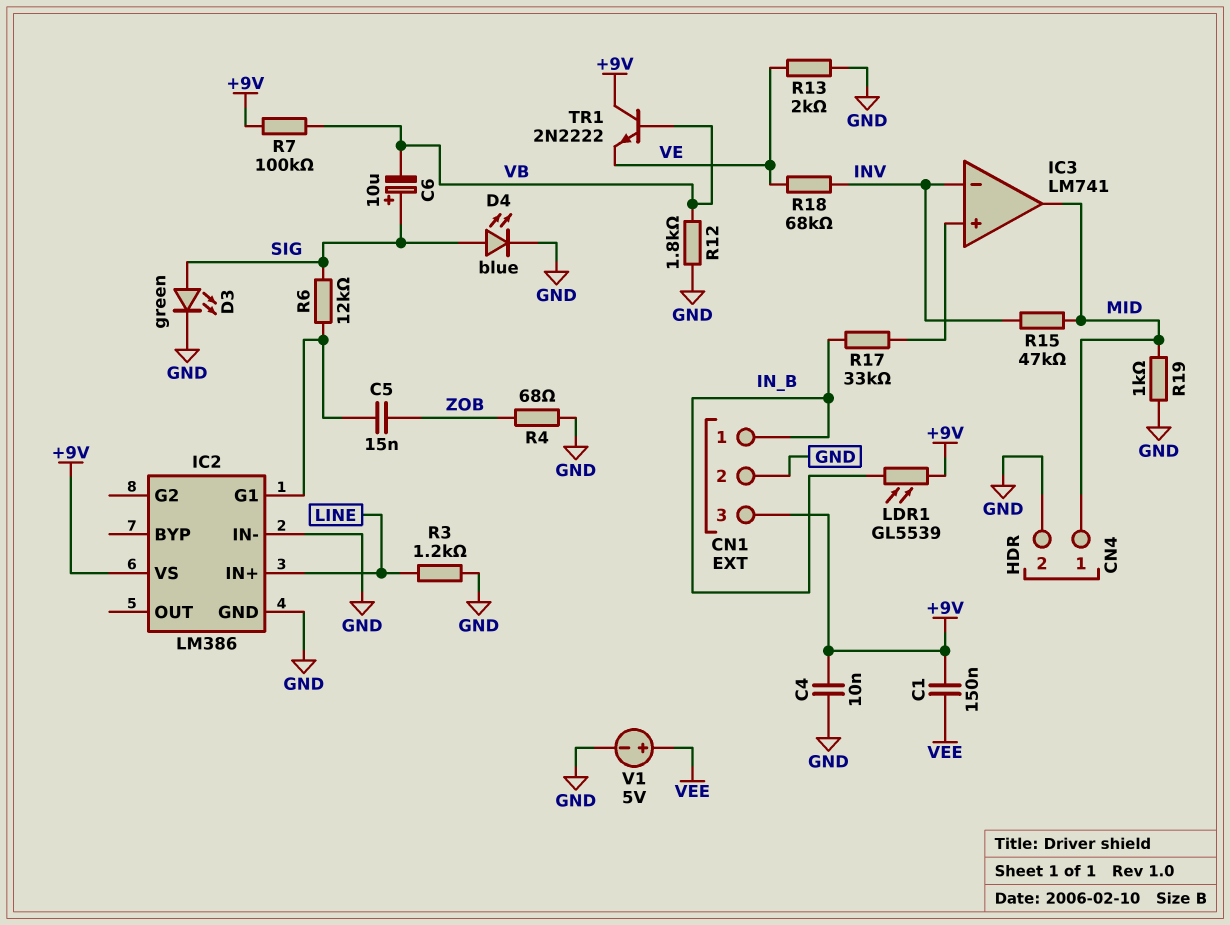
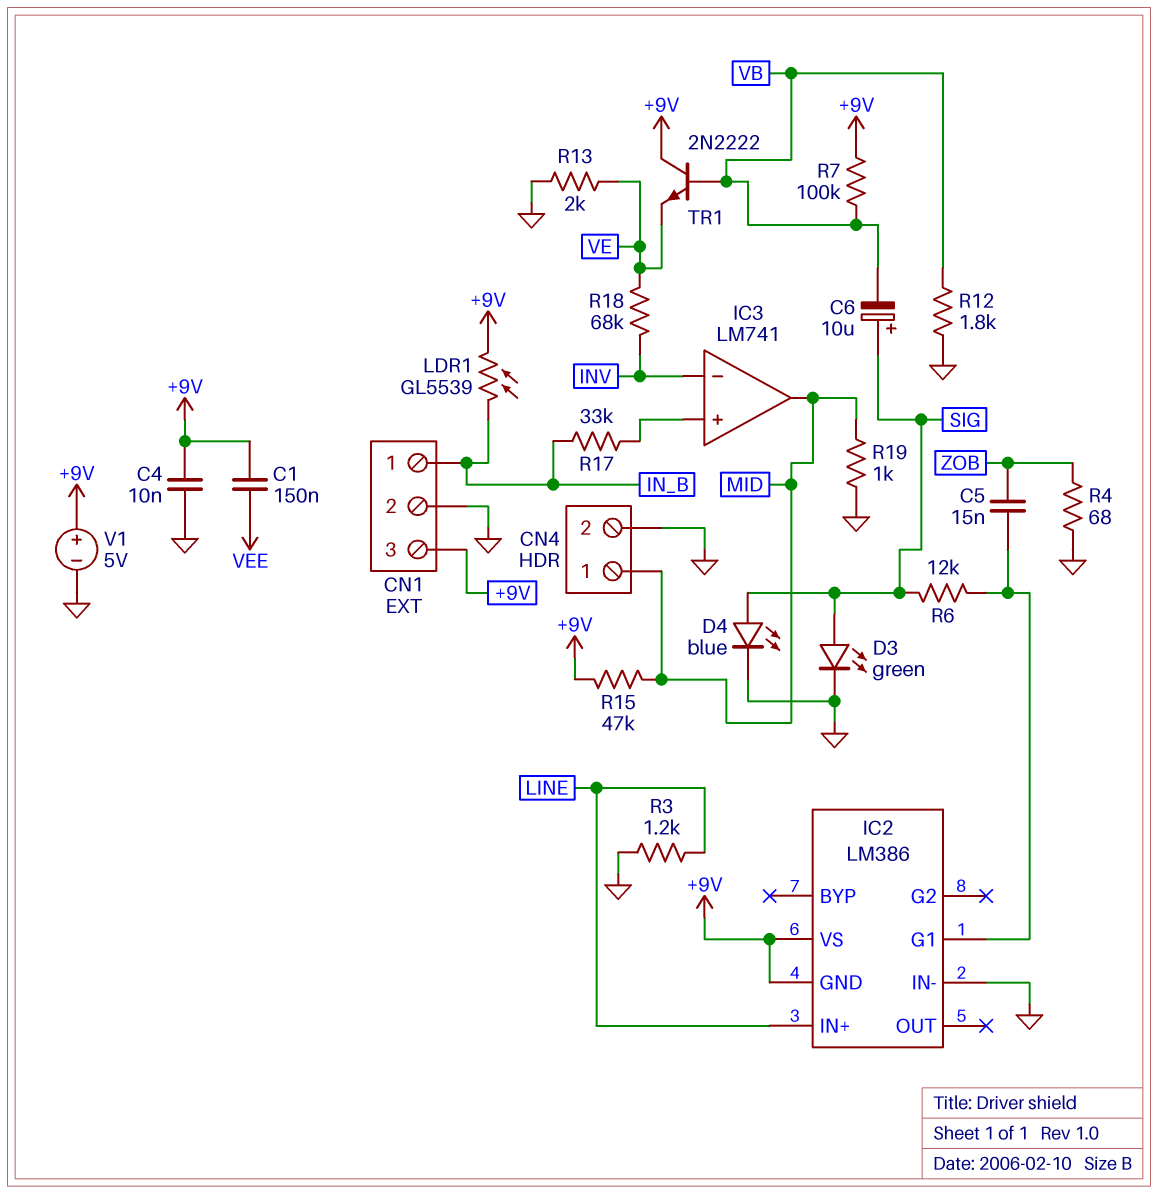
IC2 pin GND: GND -> +9V
R15: 47k (INV, MID) -> 47k (+9V, MID)
V1: 5V (plus VEE, minus GND) -> 5V (plus +9V, minus GND)

